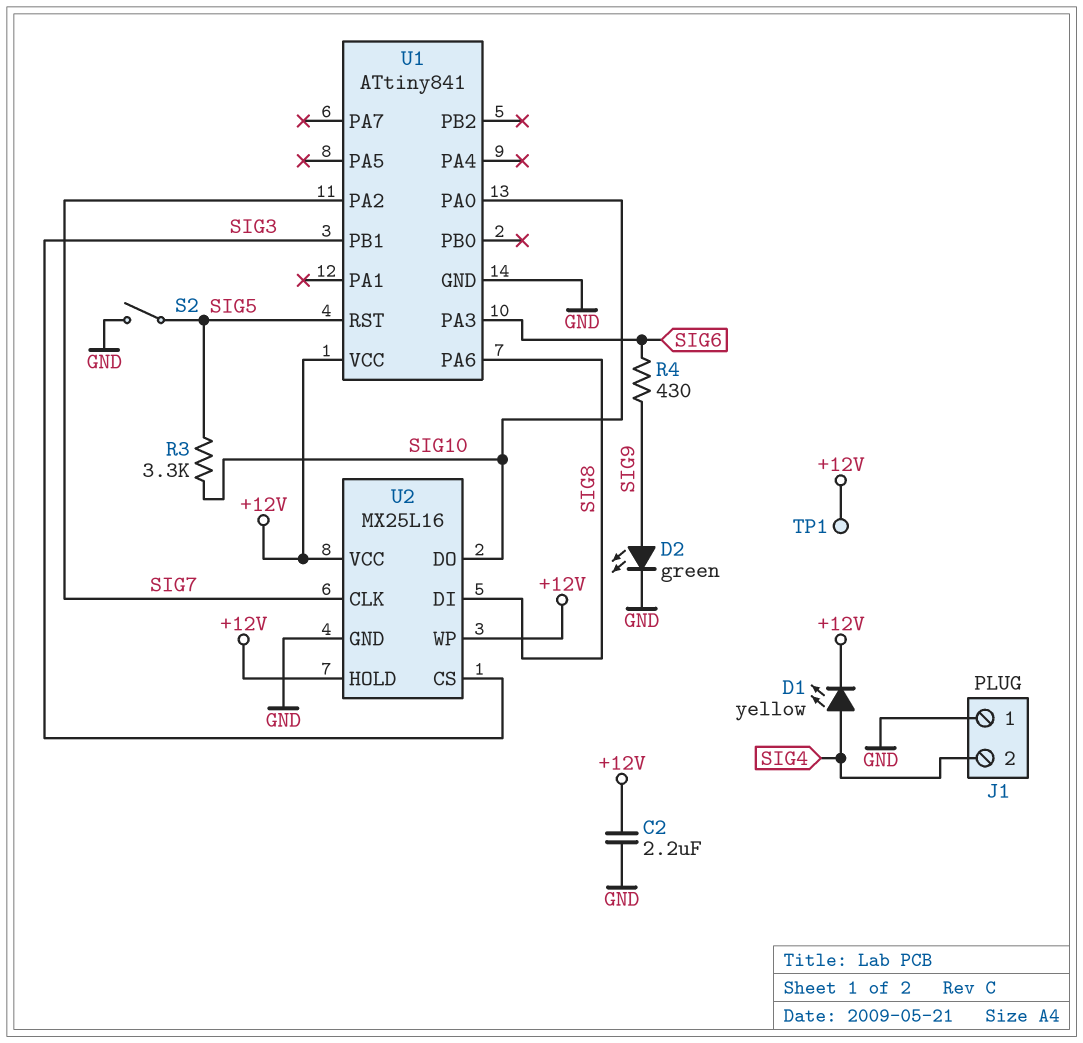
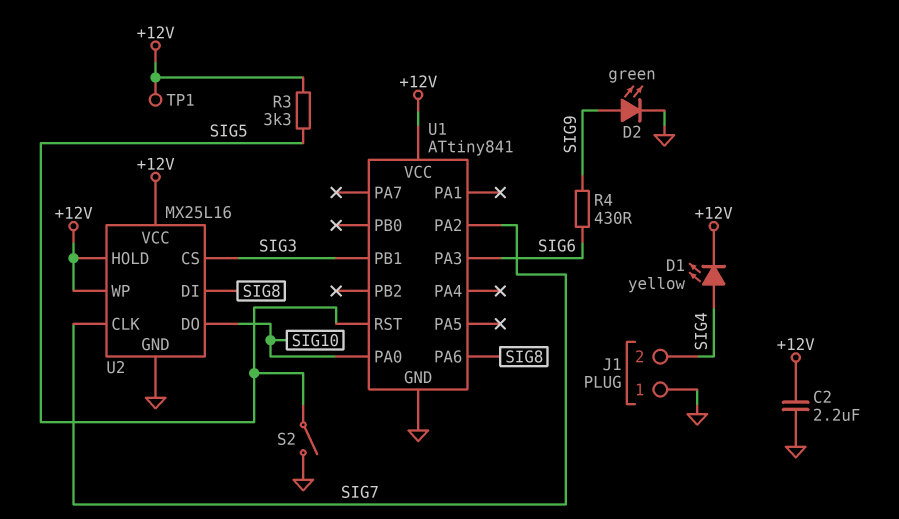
R3: 3.3k (SIG5, SIG10) -> 3.3k (+12V, SIG5)

